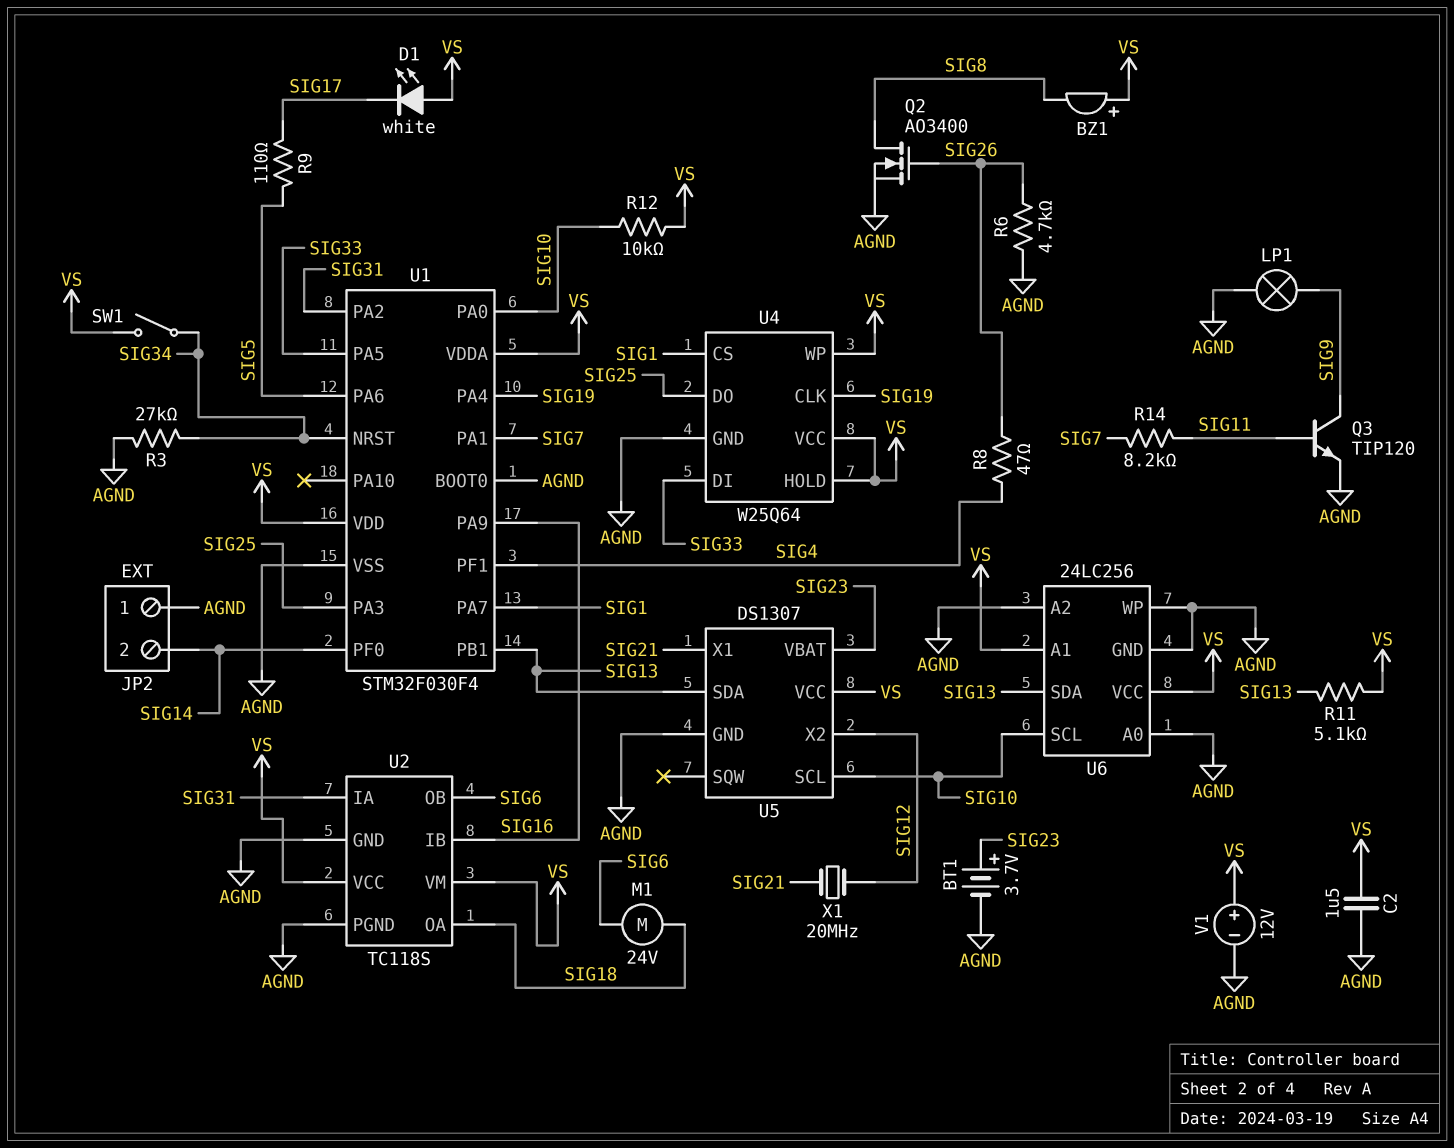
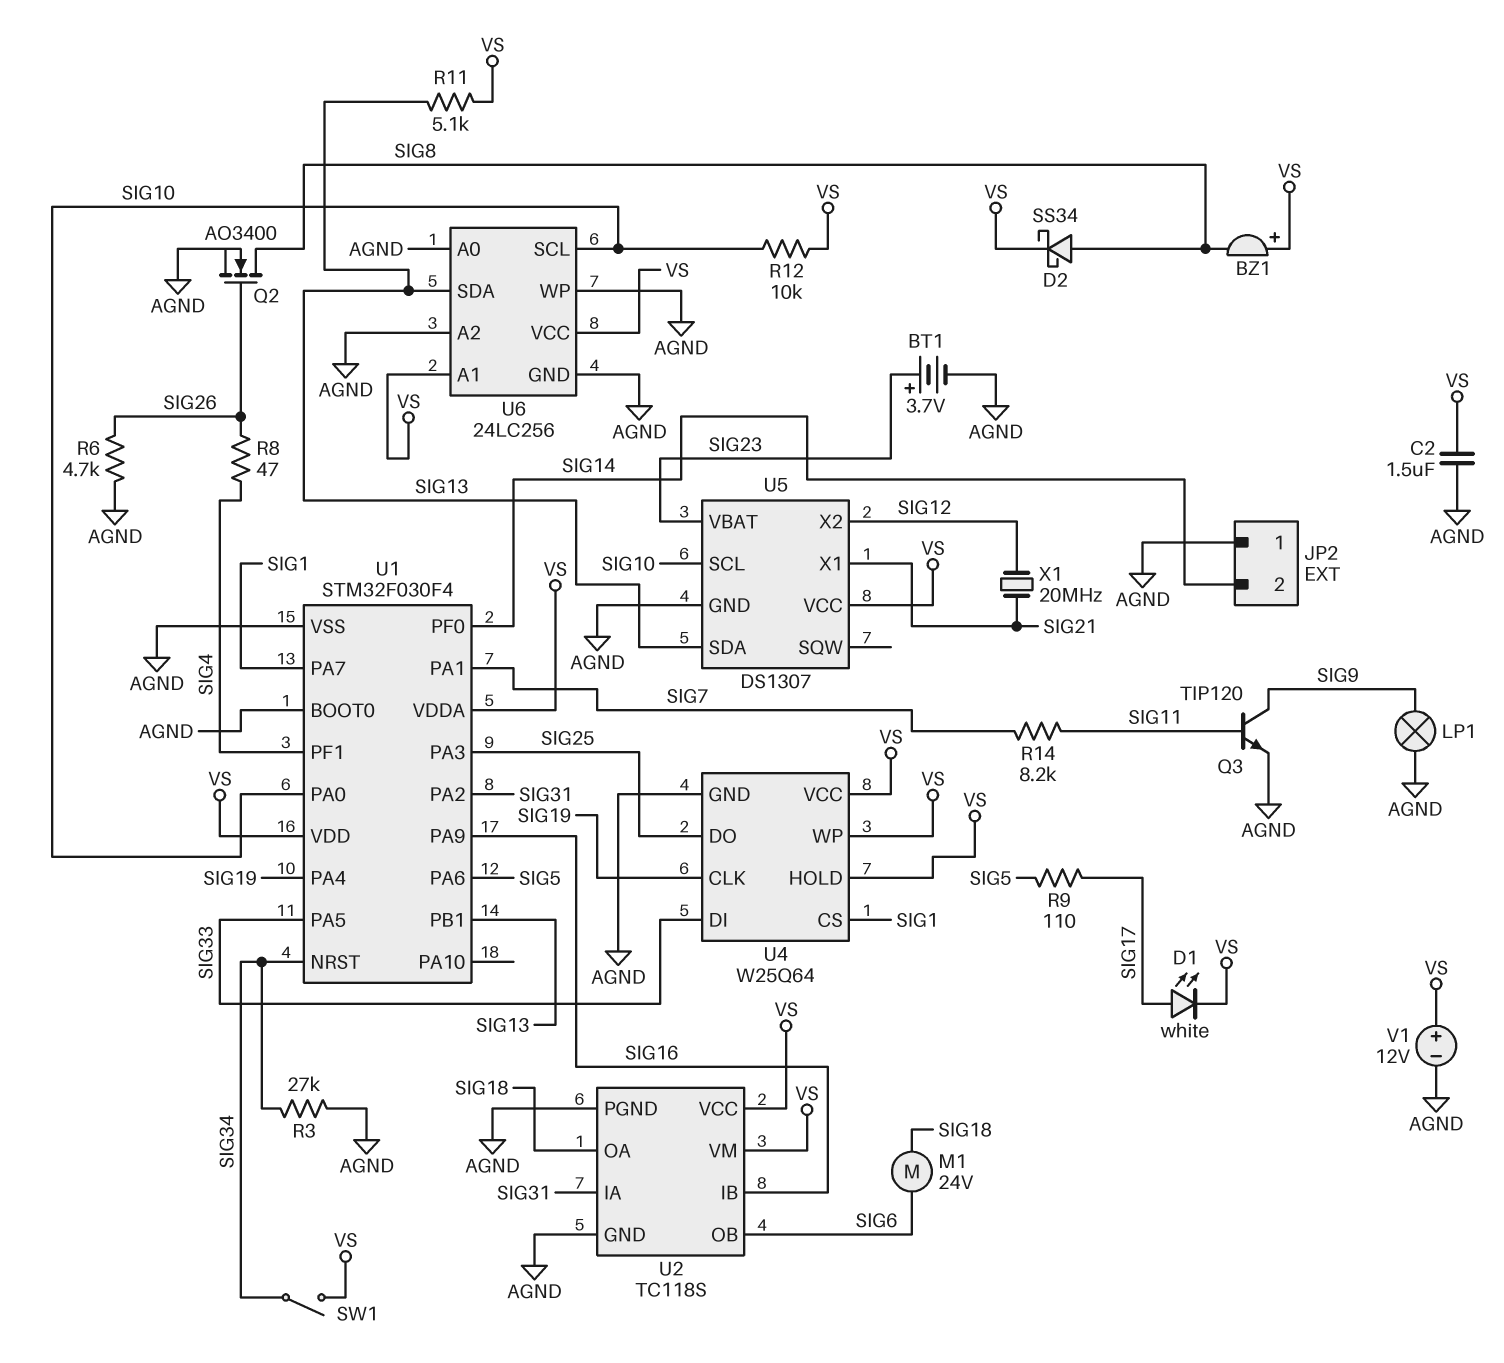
D1: LED white (A VS, K SIG17) -> LED white (A SIG17, K VS)
D2: none -> schottky SS34 (A SIG8, K VS)

